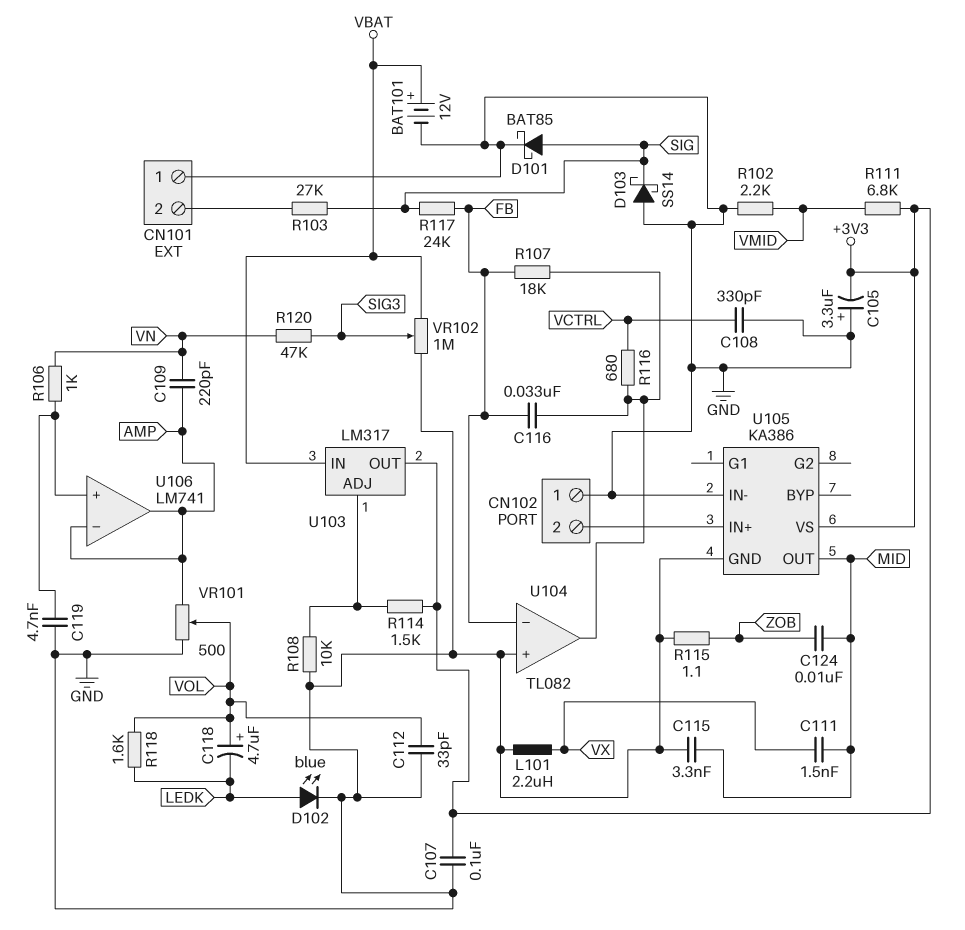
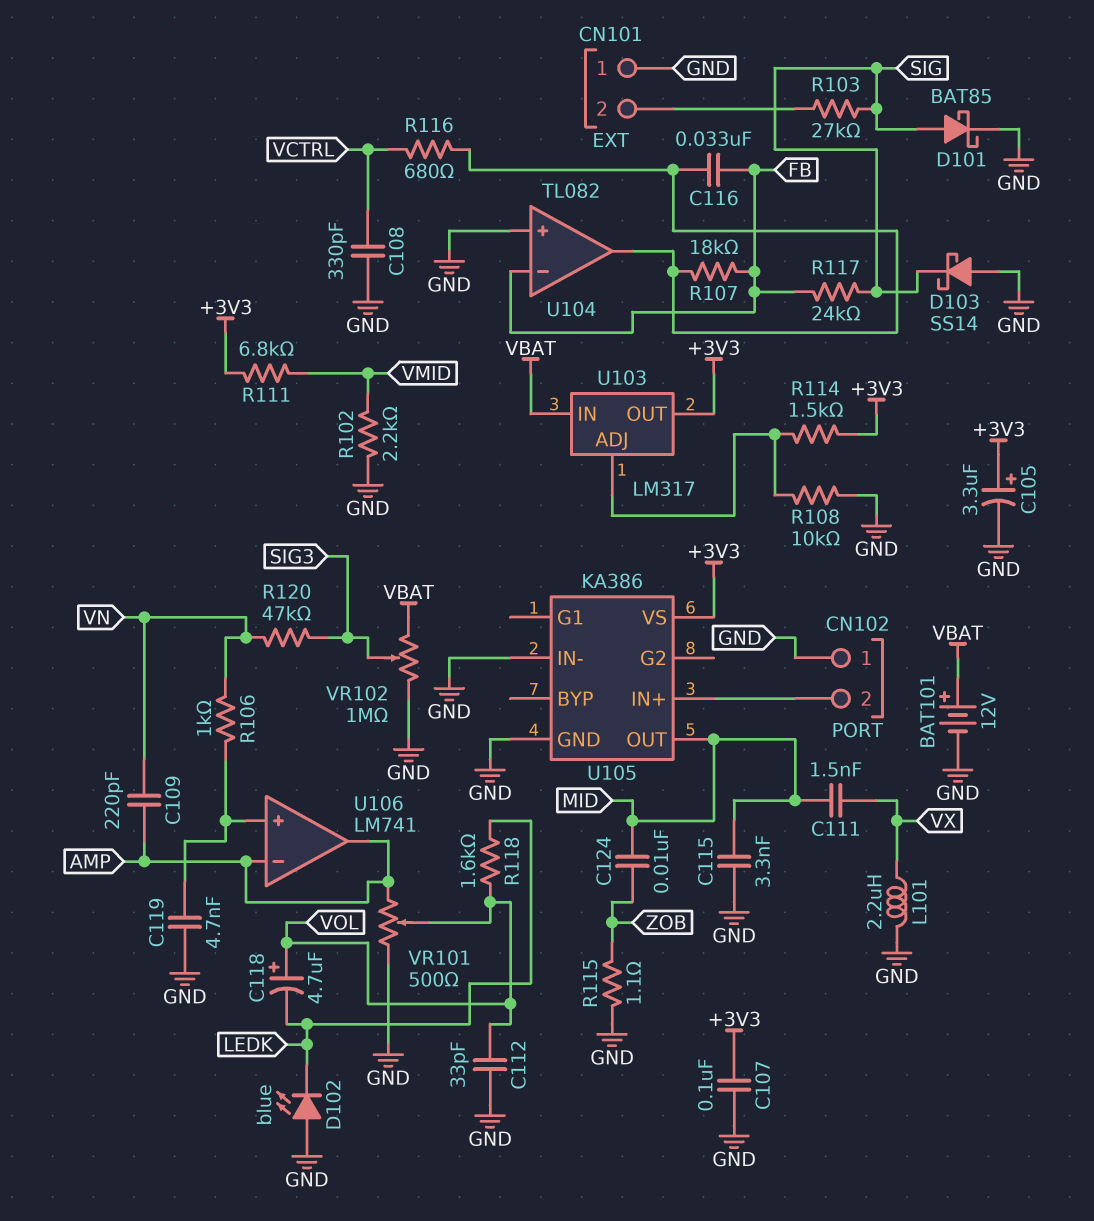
C105: 3.3uF (plus GND, minus +3V3) -> 3.3uF (plus +3V3, minus GND)
D102: LED blue (A LEDK, K GND) -> LED blue (A GND, K LEDK)

